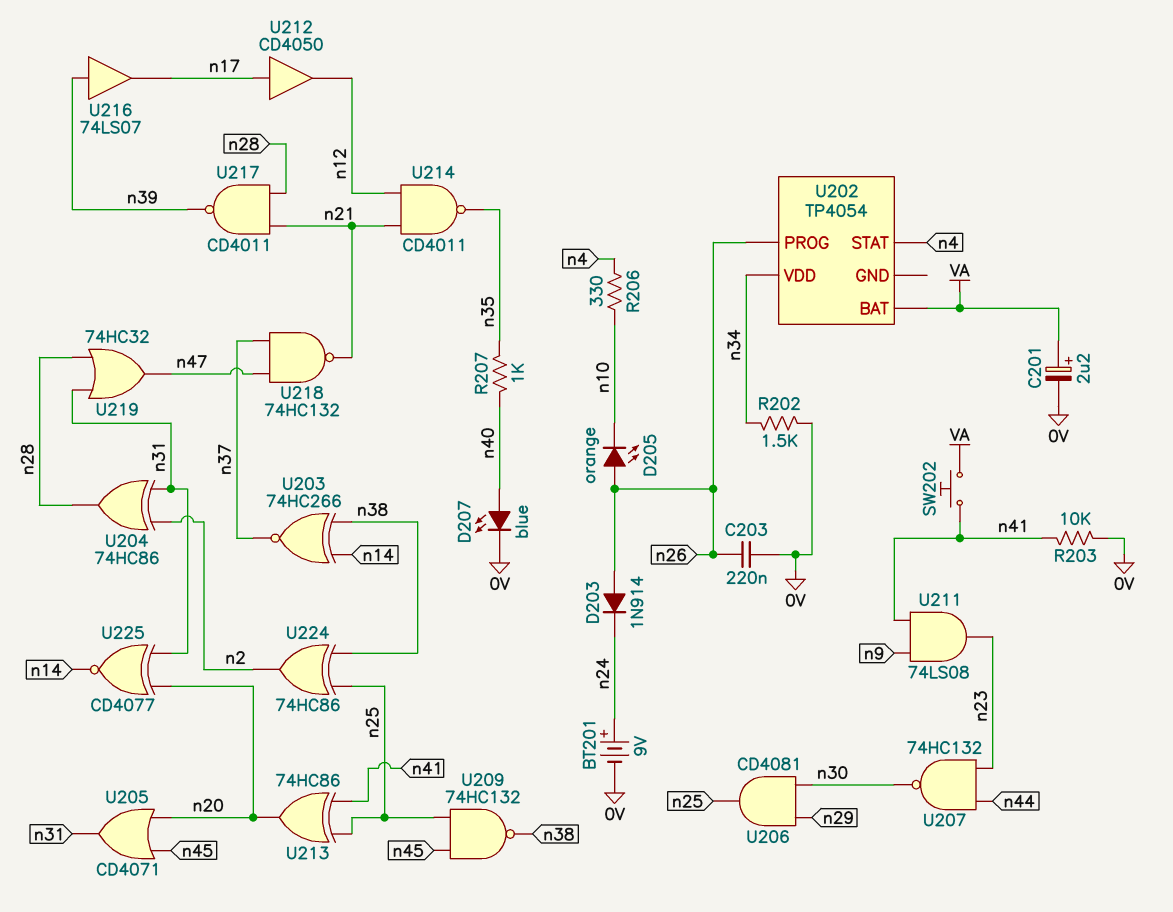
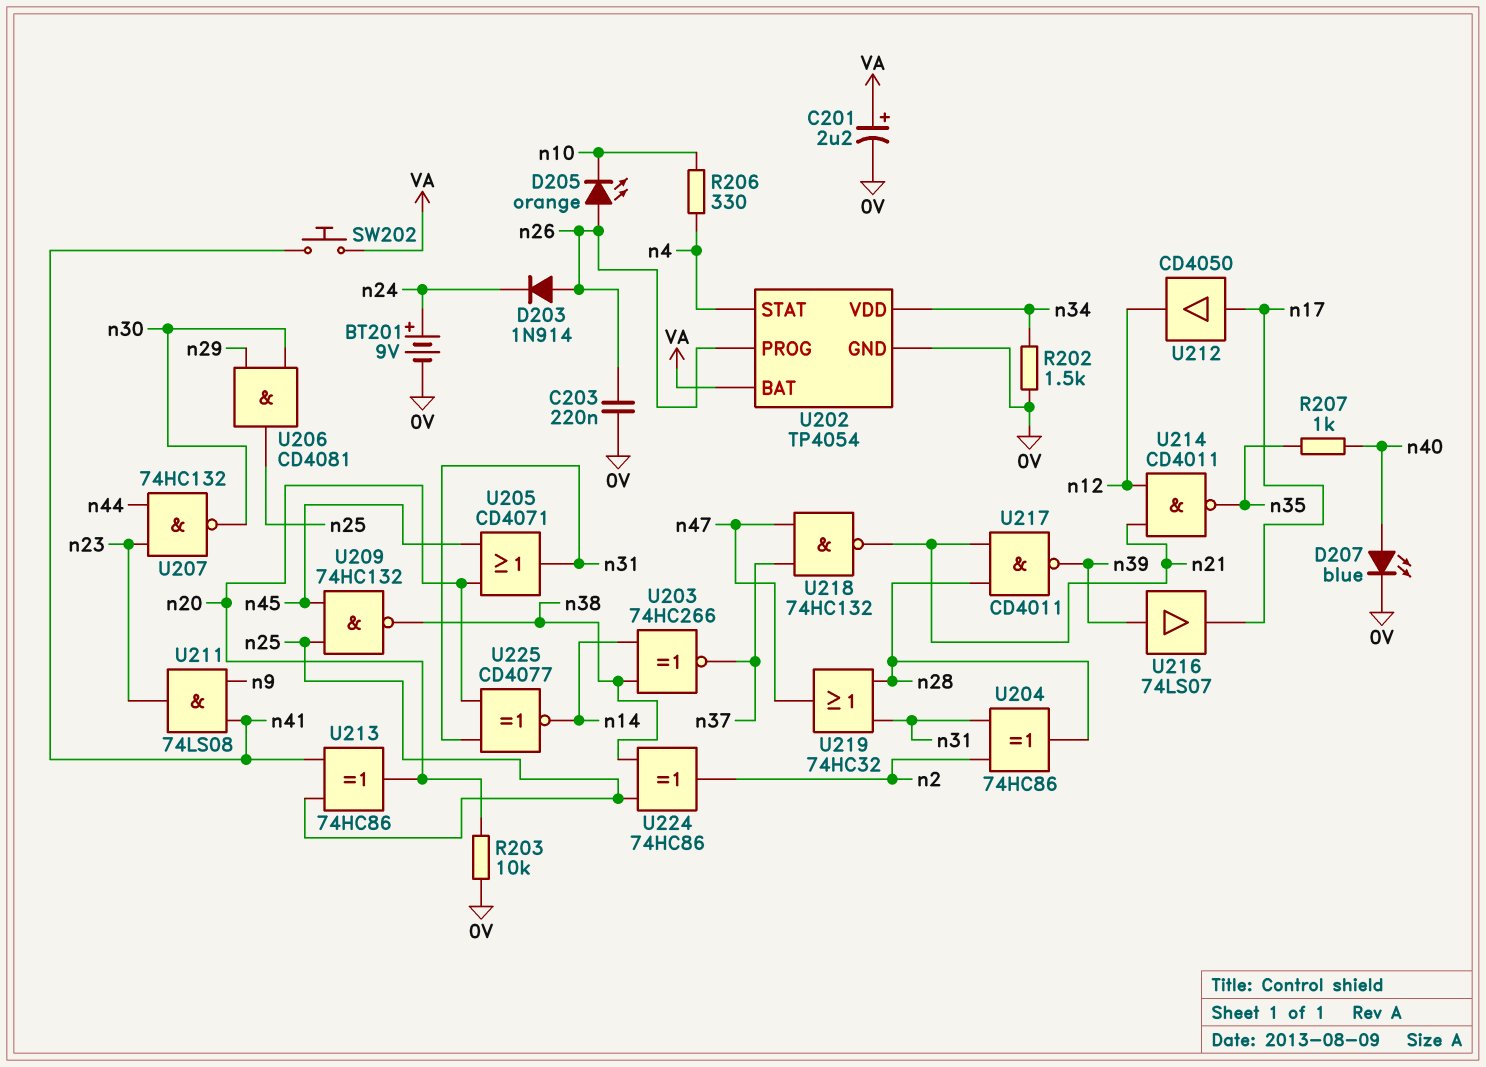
R203: 10k (0V, n41) -> 10k (0V, n20)
U202 pin GND: none -> 0V

